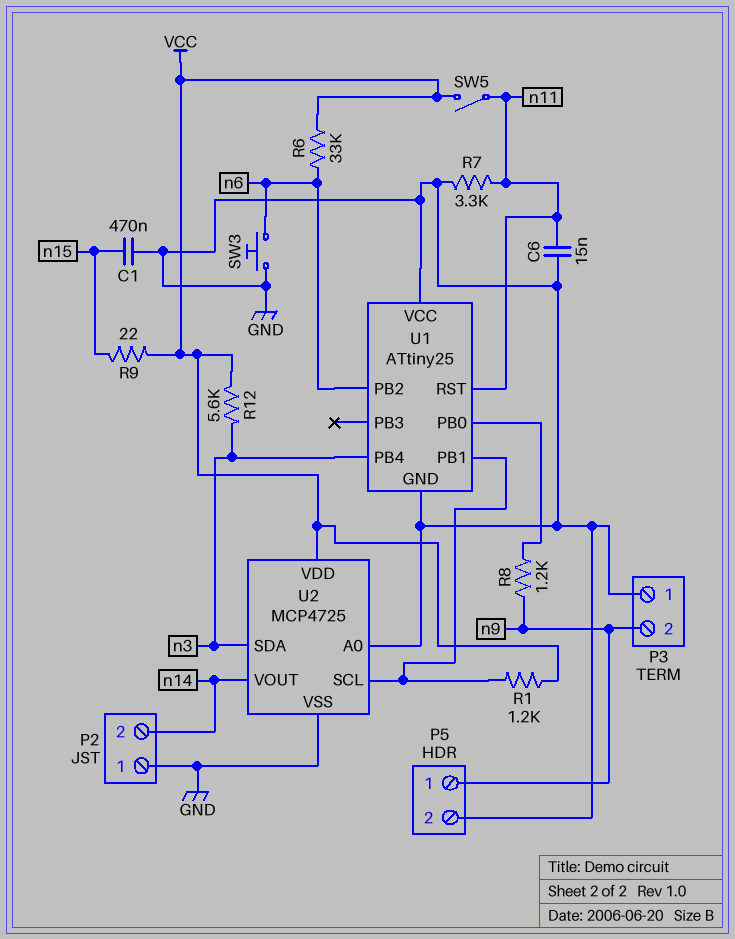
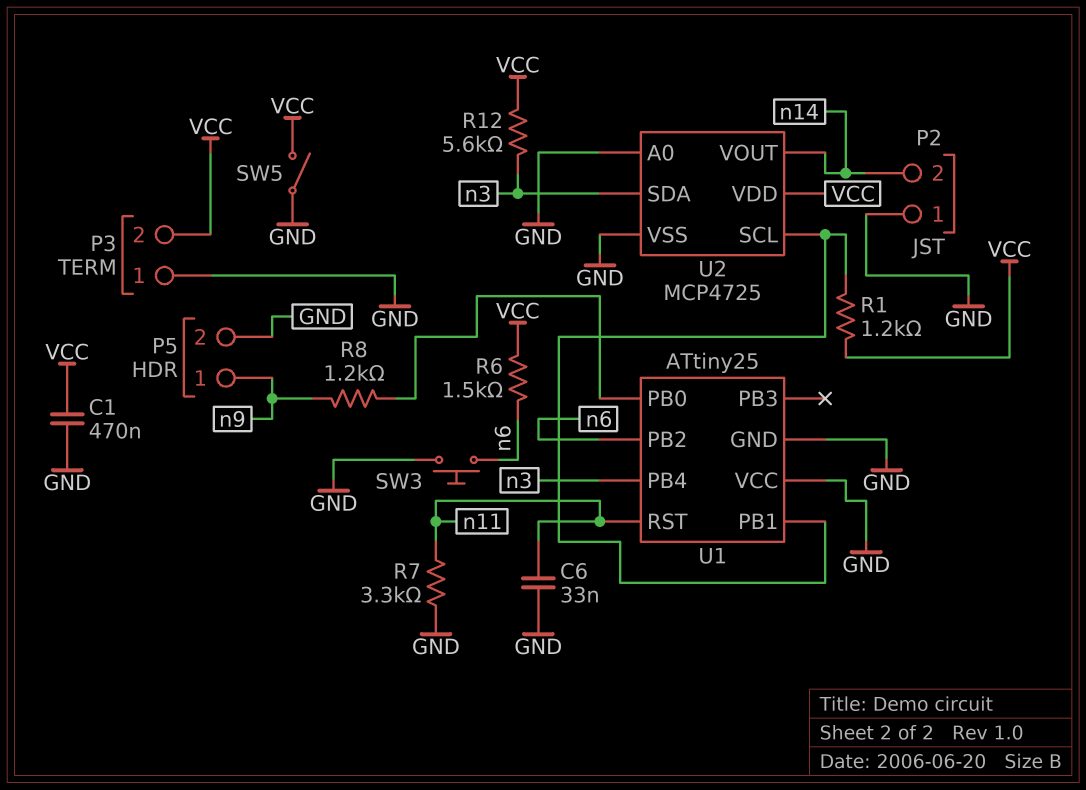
C1: 470nF (GND, n15) -> 470nF (GND, VCC)
C6: 15nF (GND, n11) -> 33nF (GND, n11)
P3 pin 2: n9 -> VCC
R6: 33k (VCC, n6) -> 1.5k (VCC, n6)
R9: 22 (VCC, n15) -> none
SW5: switch (VCC, n11) -> switch (GND, VCC)

